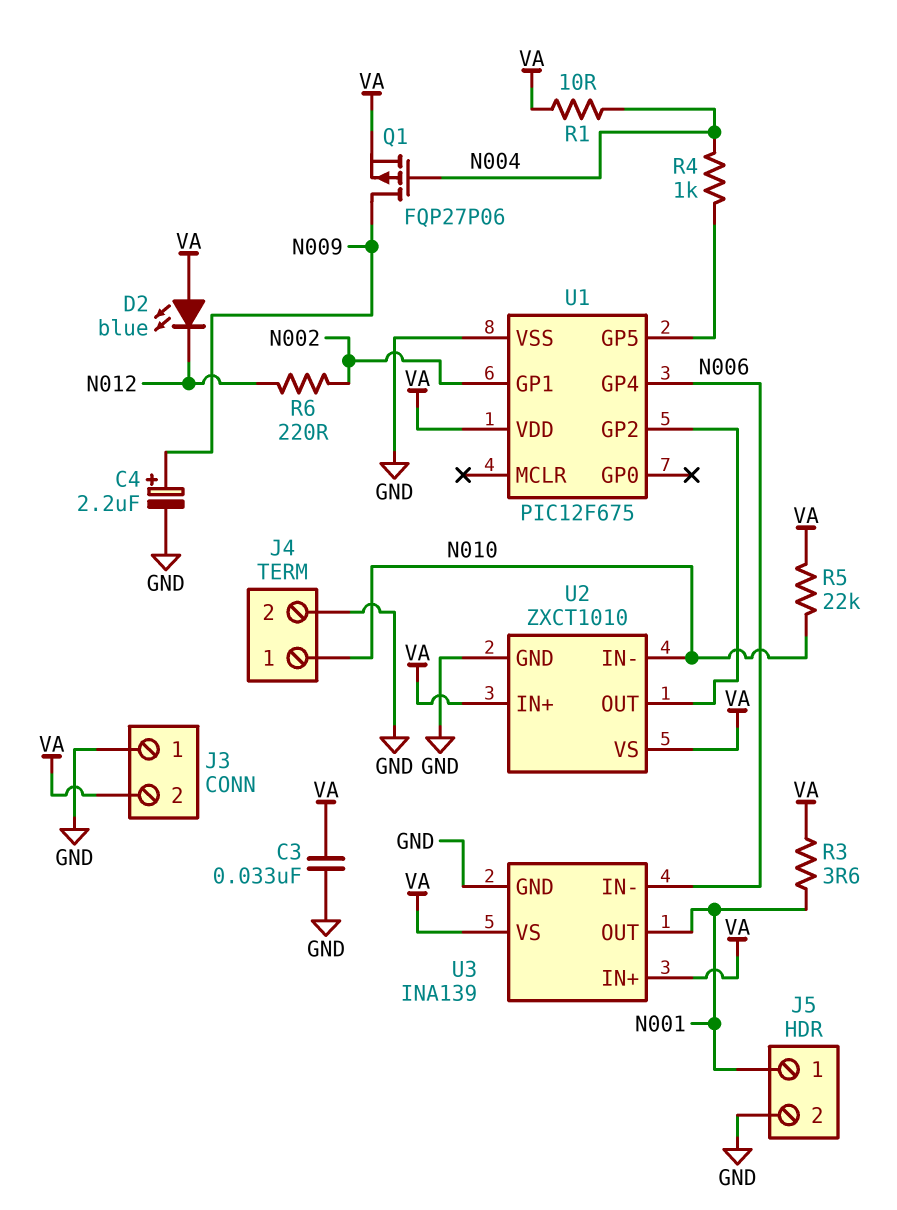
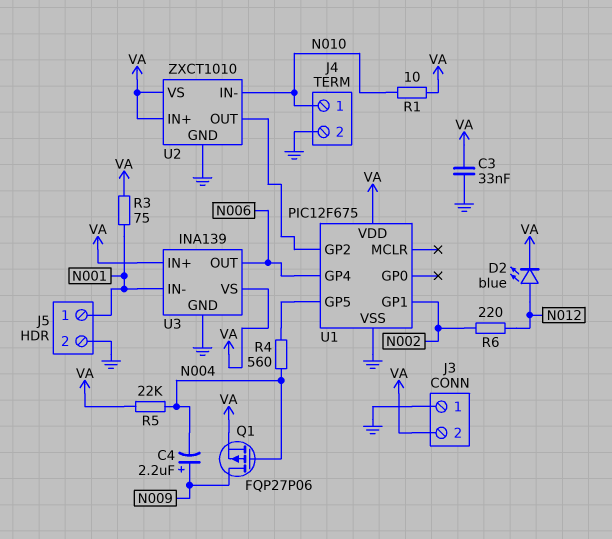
C4: 2.2uF (plus N009, minus GND) -> 2.2uF (plus N009, minus N004)
D2: LED blue (A VA, K N012) -> LED blue (A N012, K VA)
R1: 10 (N004, VA) -> 10 (N010, VA)
R3: 3.6 (N001, VA) -> 75 (N001, VA)
R4: 1k (N004, U1/GP5) -> 560 (N004, U1/GP5)
R5: 22k (N010, VA) -> 22k (N004, VA)
U3 pin IN-: N006 -> N001
U3 pin OUT: N001 -> N006

